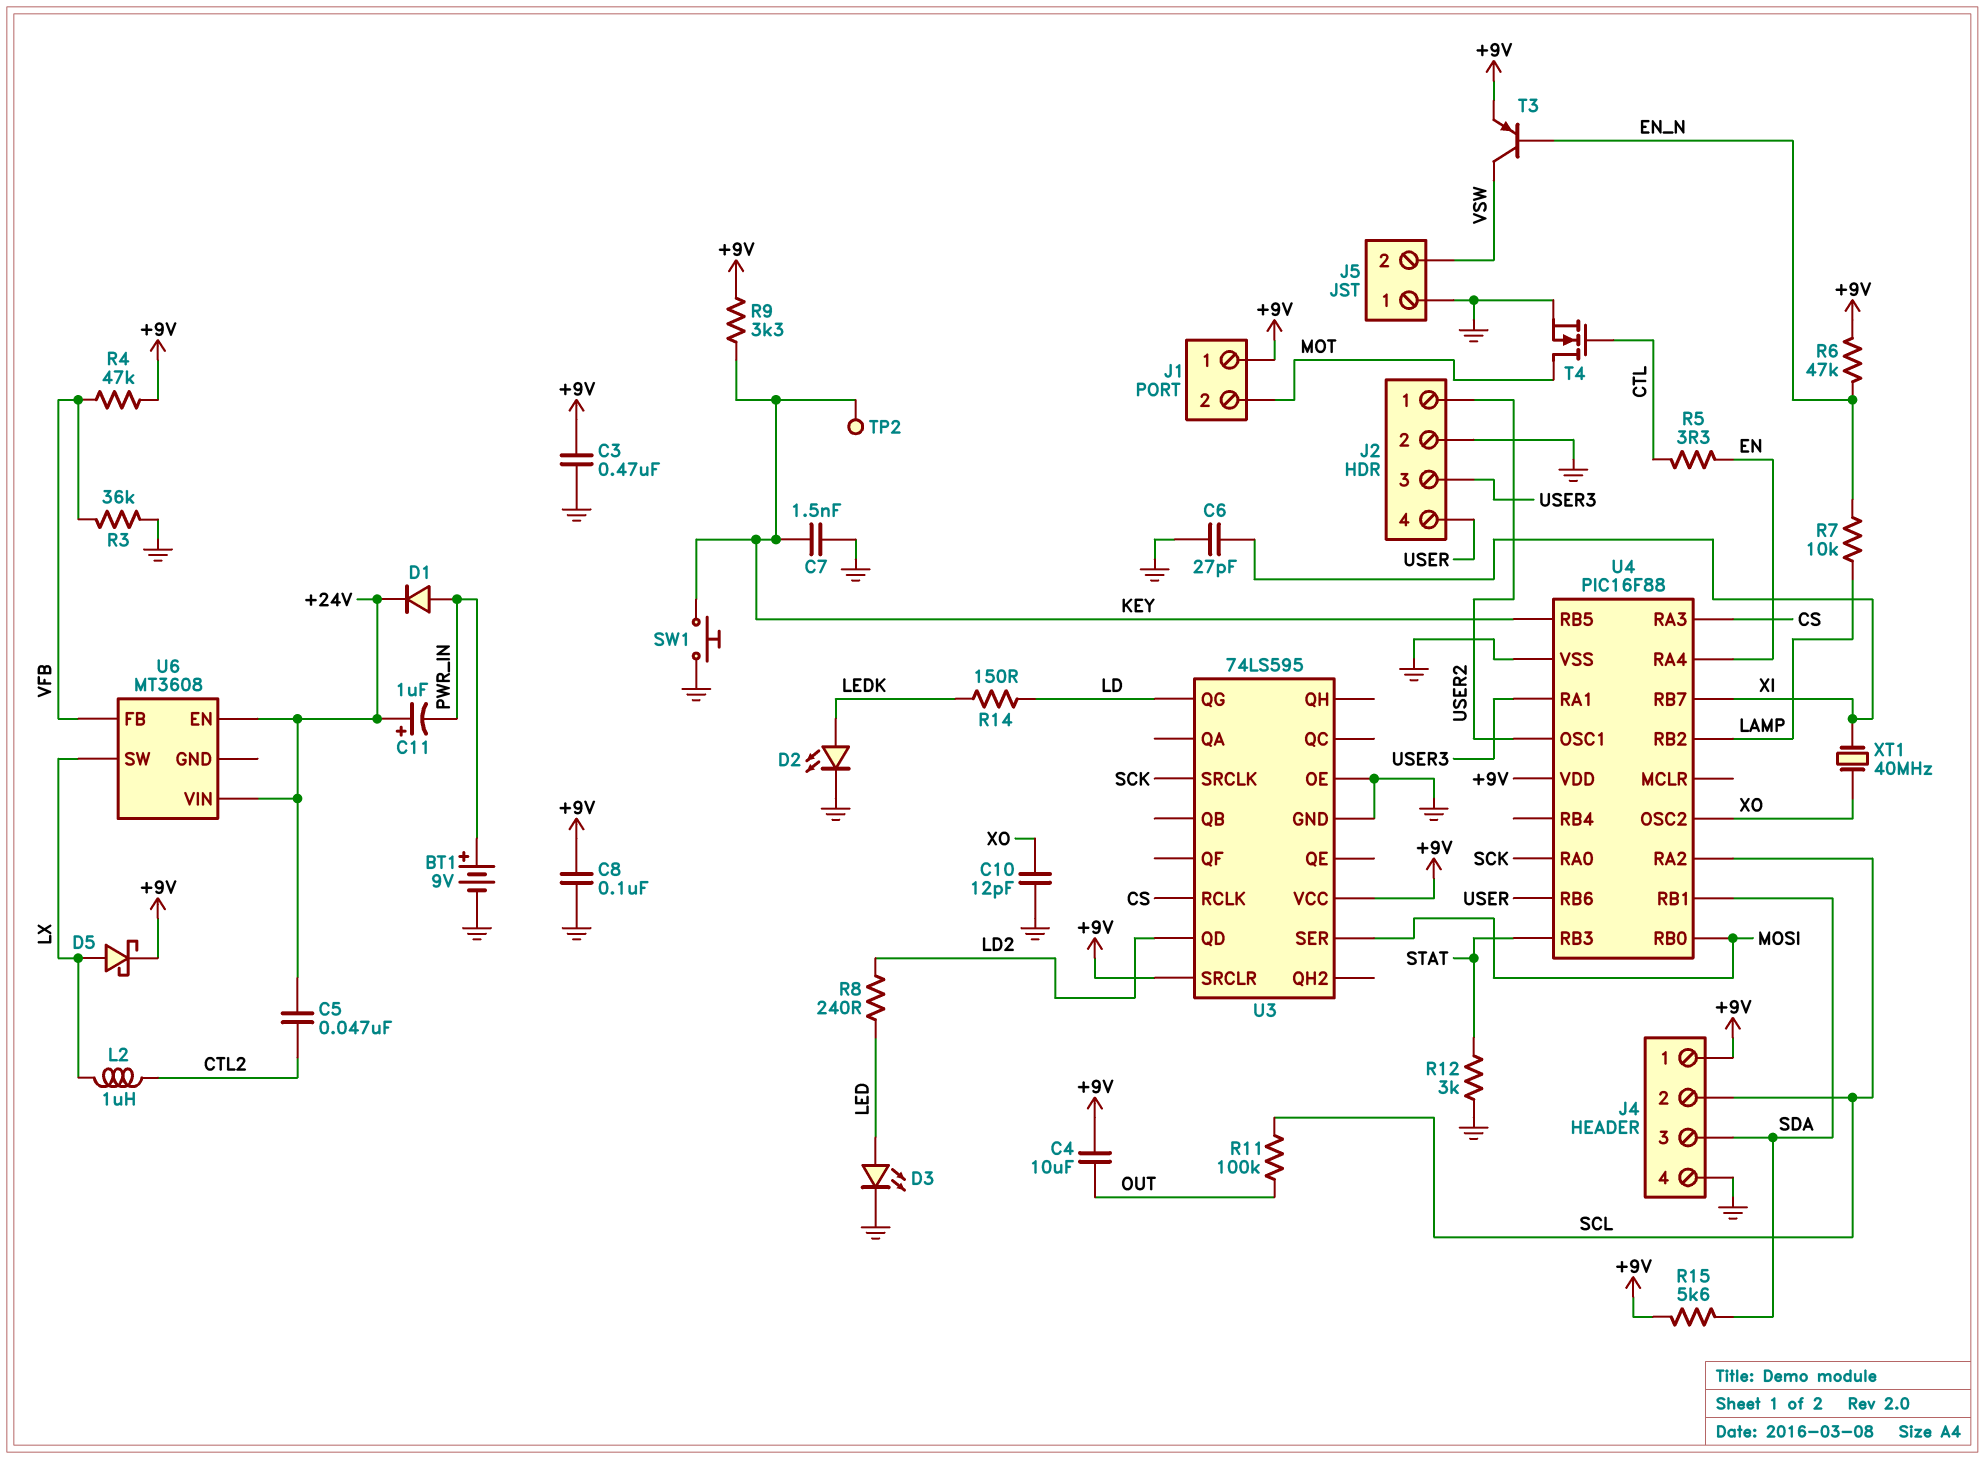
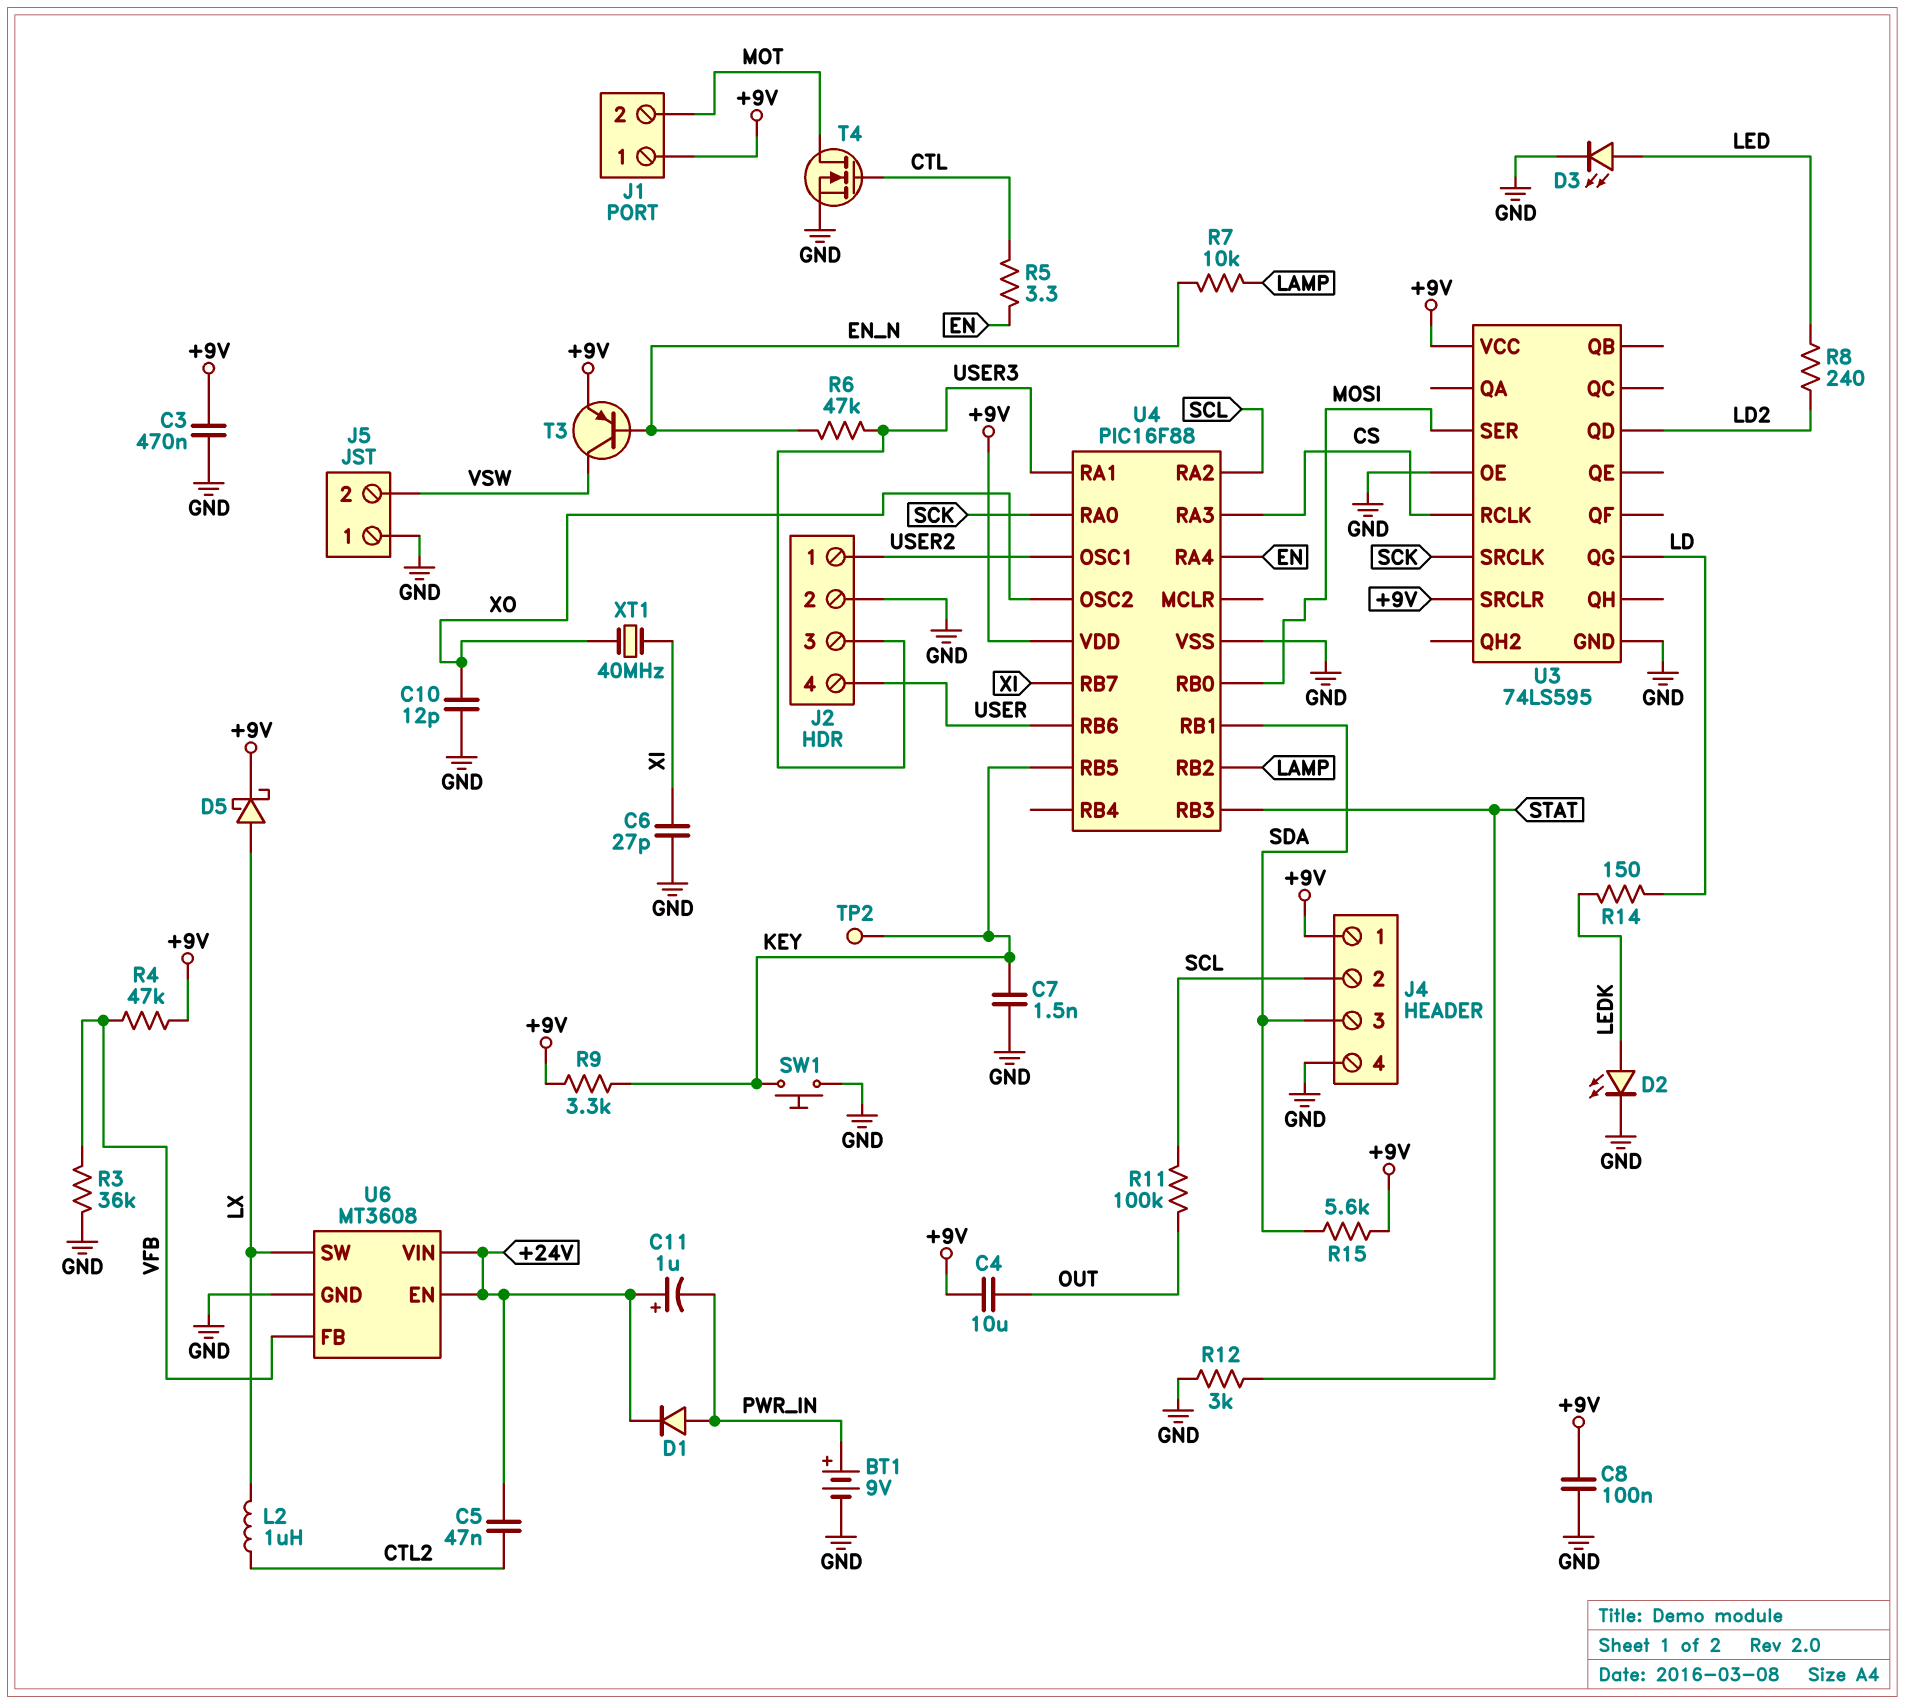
R6: 47k (+9V, EN_N) -> 47k (EN_N, USER3)
U6 pin GND: none -> GND

